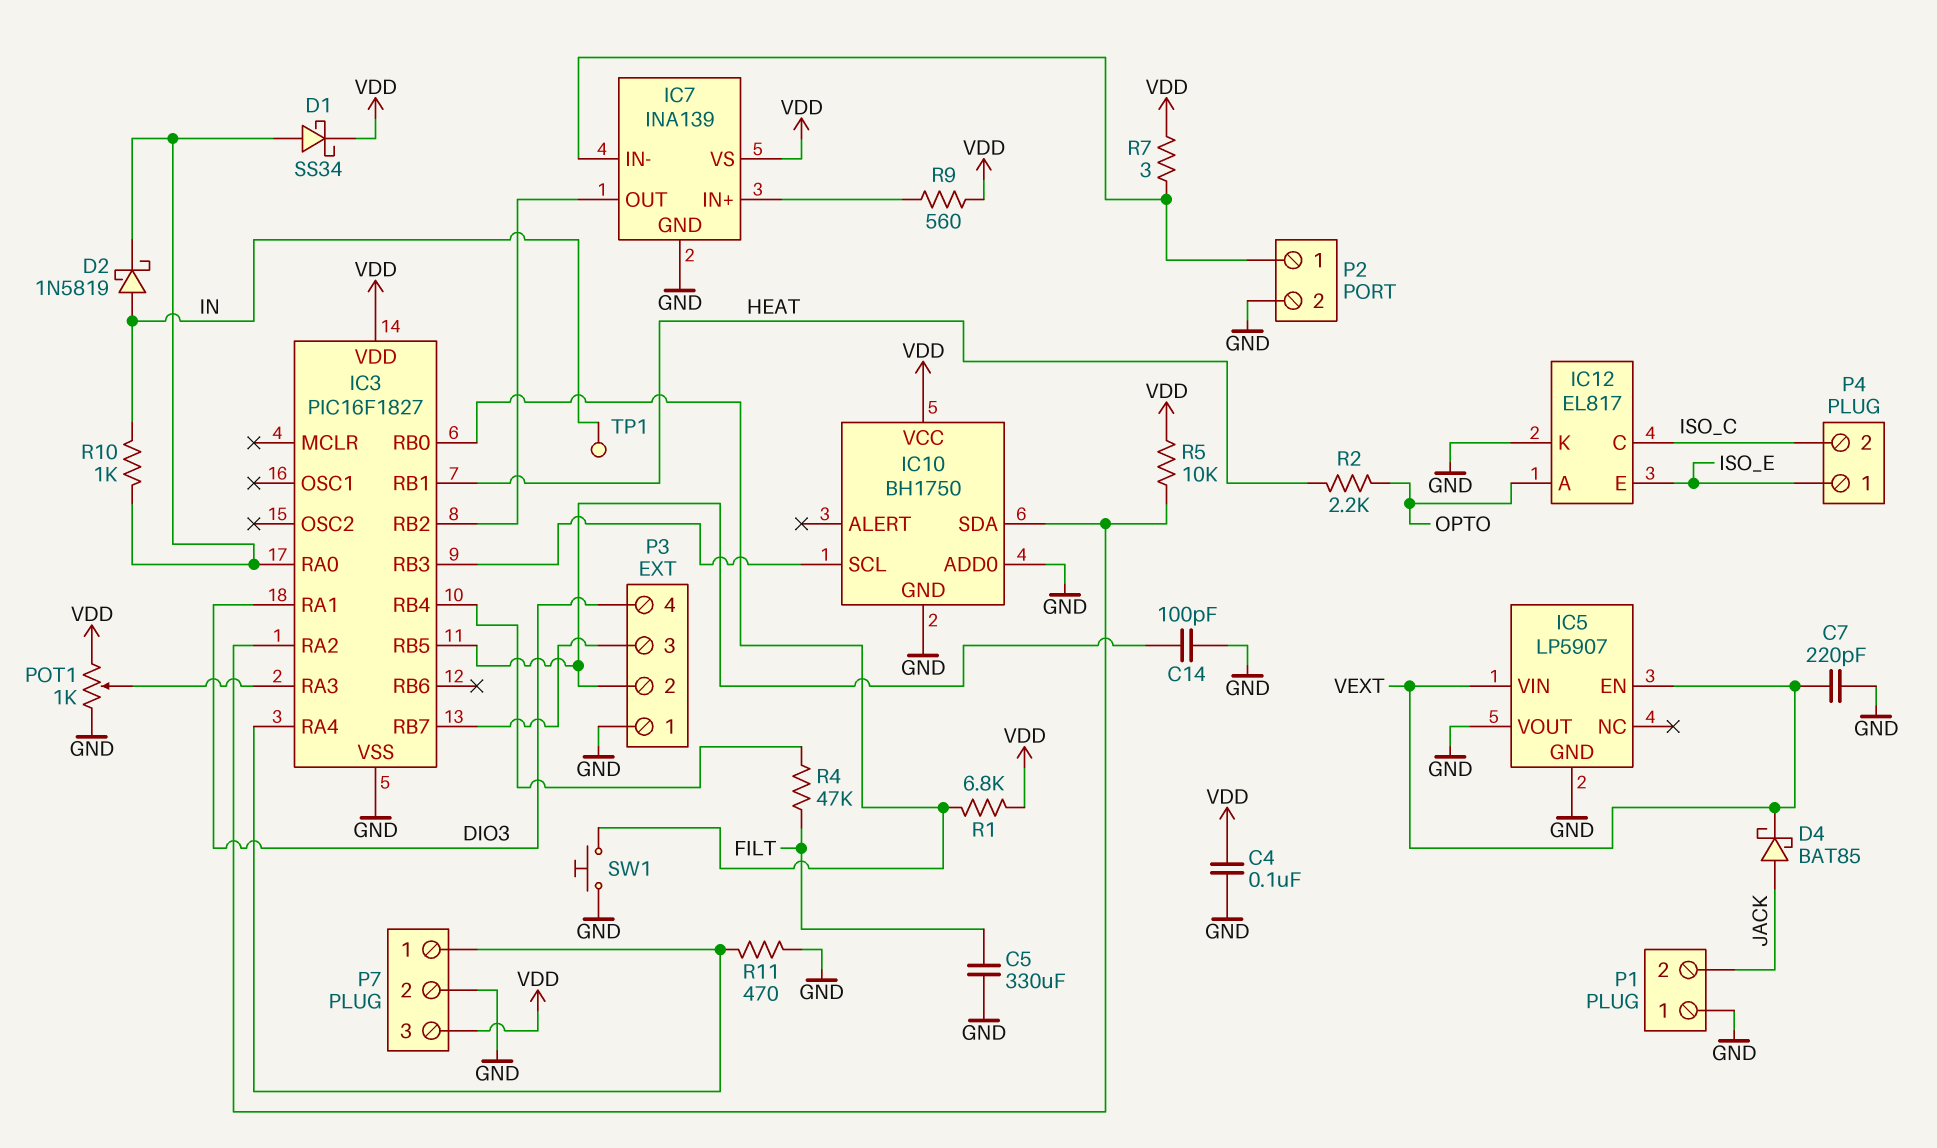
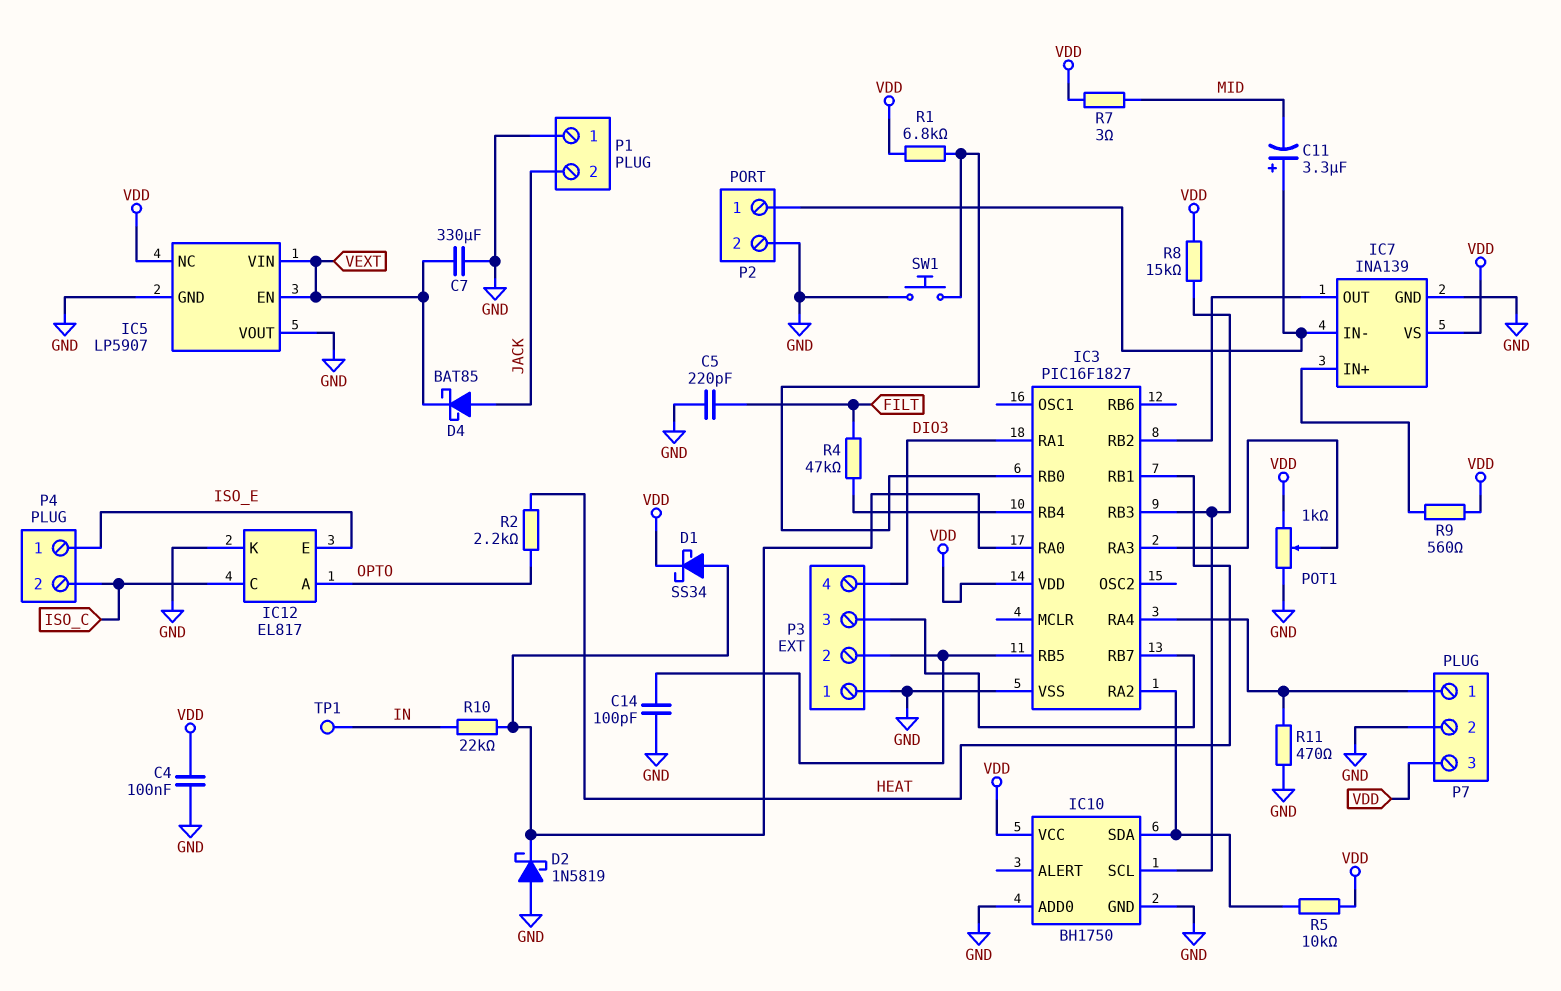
C5: 330uF (FILT, GND) -> 220pF (FILT, GND)
C7: 220pF (GND, VEXT) -> 330uF (GND, VEXT)
C11: none -> 3.3uF (plus IC7/IN-, minus MID)
D2: schottky 1N5819 (A IN, K IC3/RA0) -> schottky 1N5819 (A GND, K IC3/RA0)
IC5 pin NC: none -> VDD
R7: 3 (IC7/IN-, VDD) -> 3 (MID, VDD)
R8: none -> 15k (IC3/RB3, VDD)
R10: 1k (IC3/RA0, IN) -> 22k (IC3/RA0, IN)

